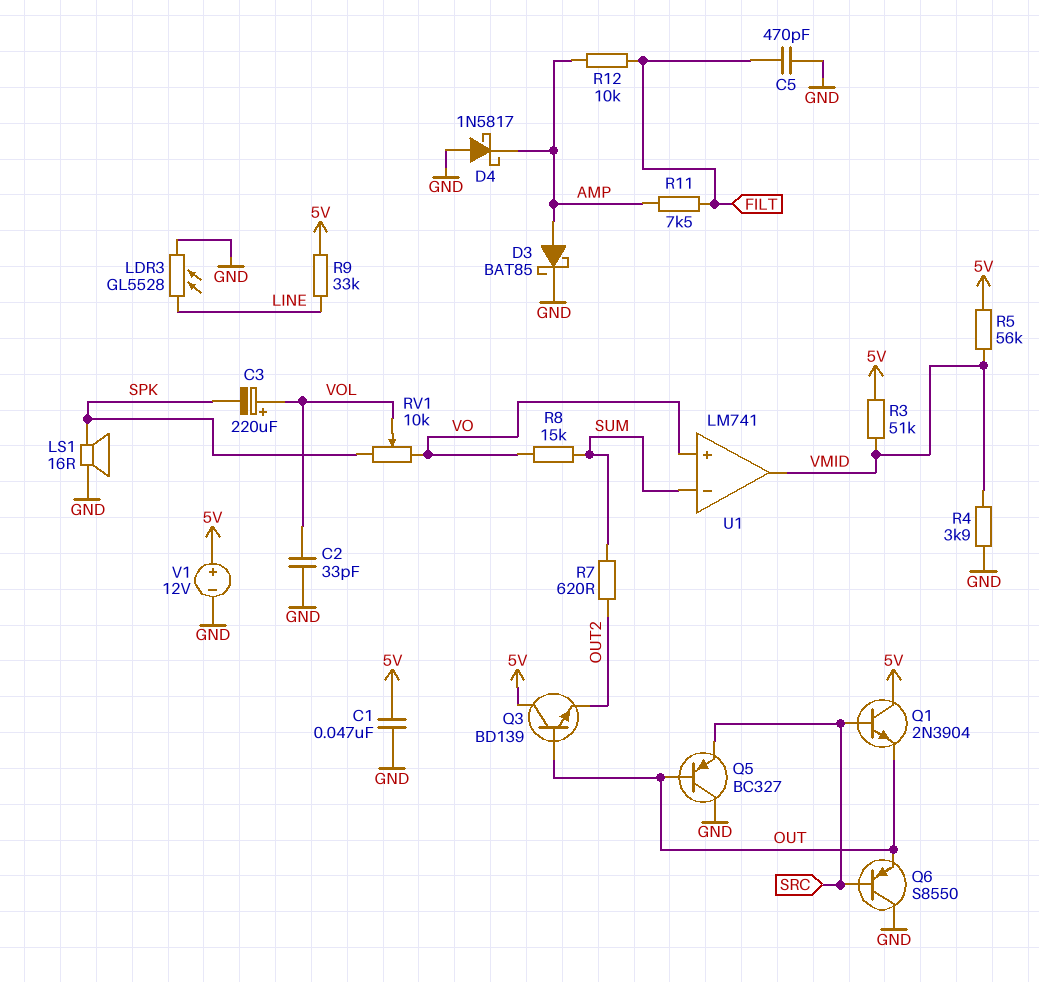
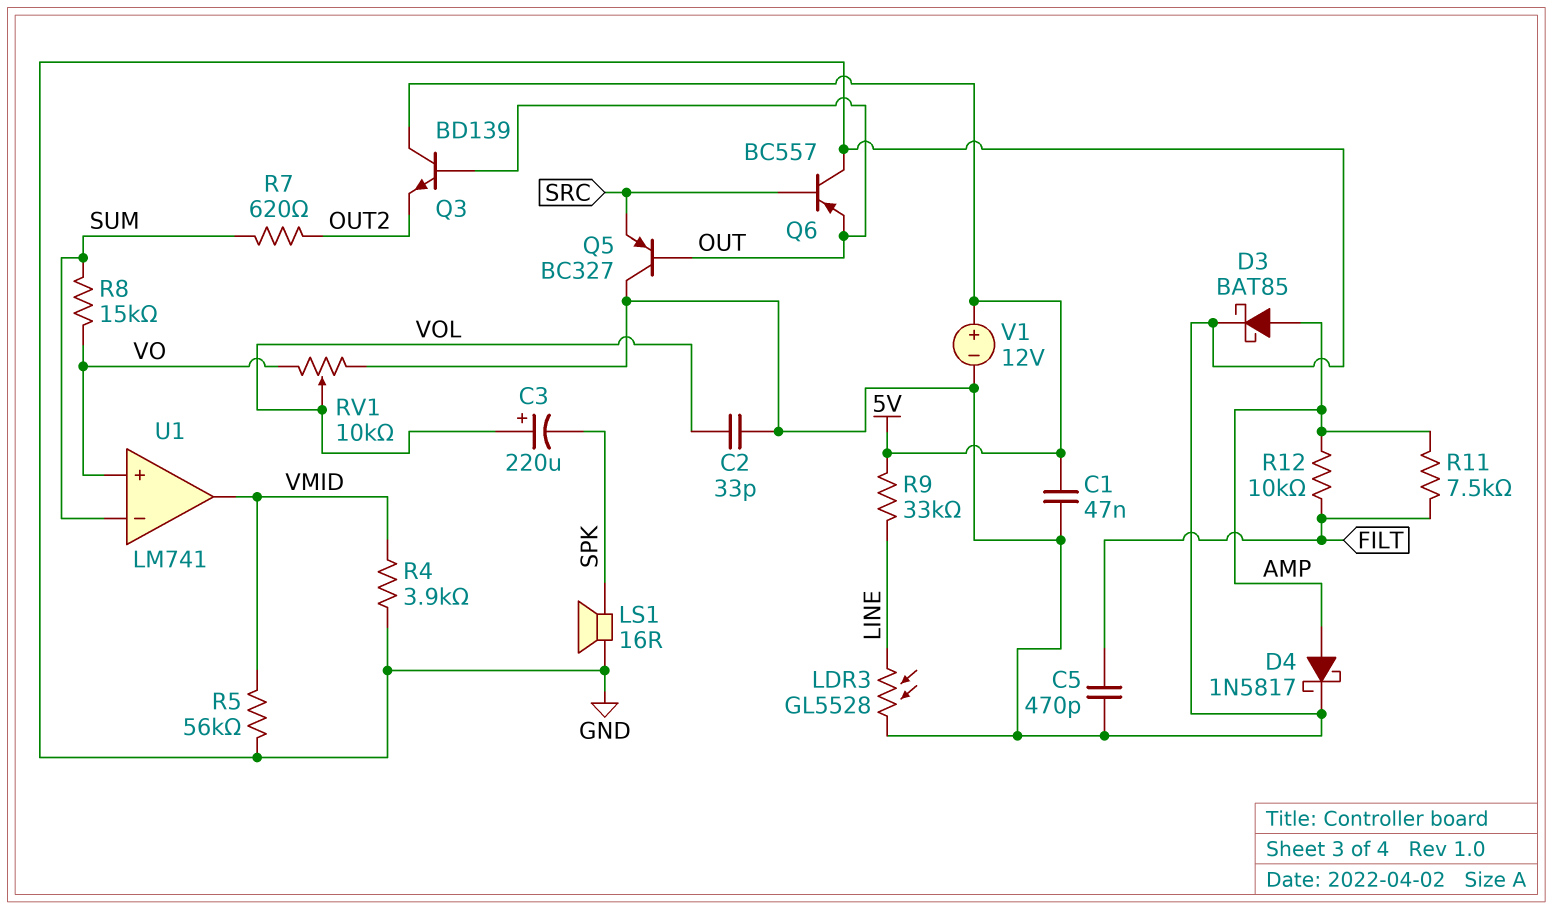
D4: schottky 1N5817 (A GND, K AMP) -> schottky 1N5817 (A AMP, K GND)
Q1: NPN 2N3904 (B SRC, C 5V, E OUT) -> none
Q6: PNP S8550 (B SRC, C GND, E OUT) -> PNP BC557 (B SRC, C GND, E OUT)
R3: 51k (5V, VMID) -> none
R5: 56k (5V, VMID) -> 56k (GND, VMID)
RV1: 10k (SPK, VO, wiper VOL) -> 10k (GND, VO, wiper VOL)

